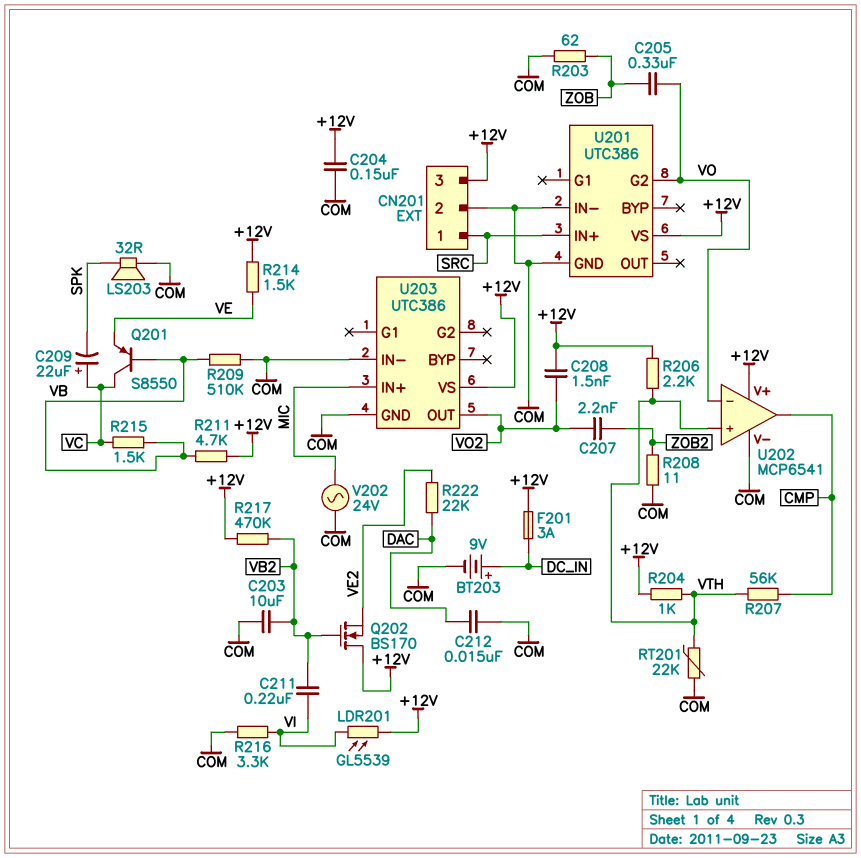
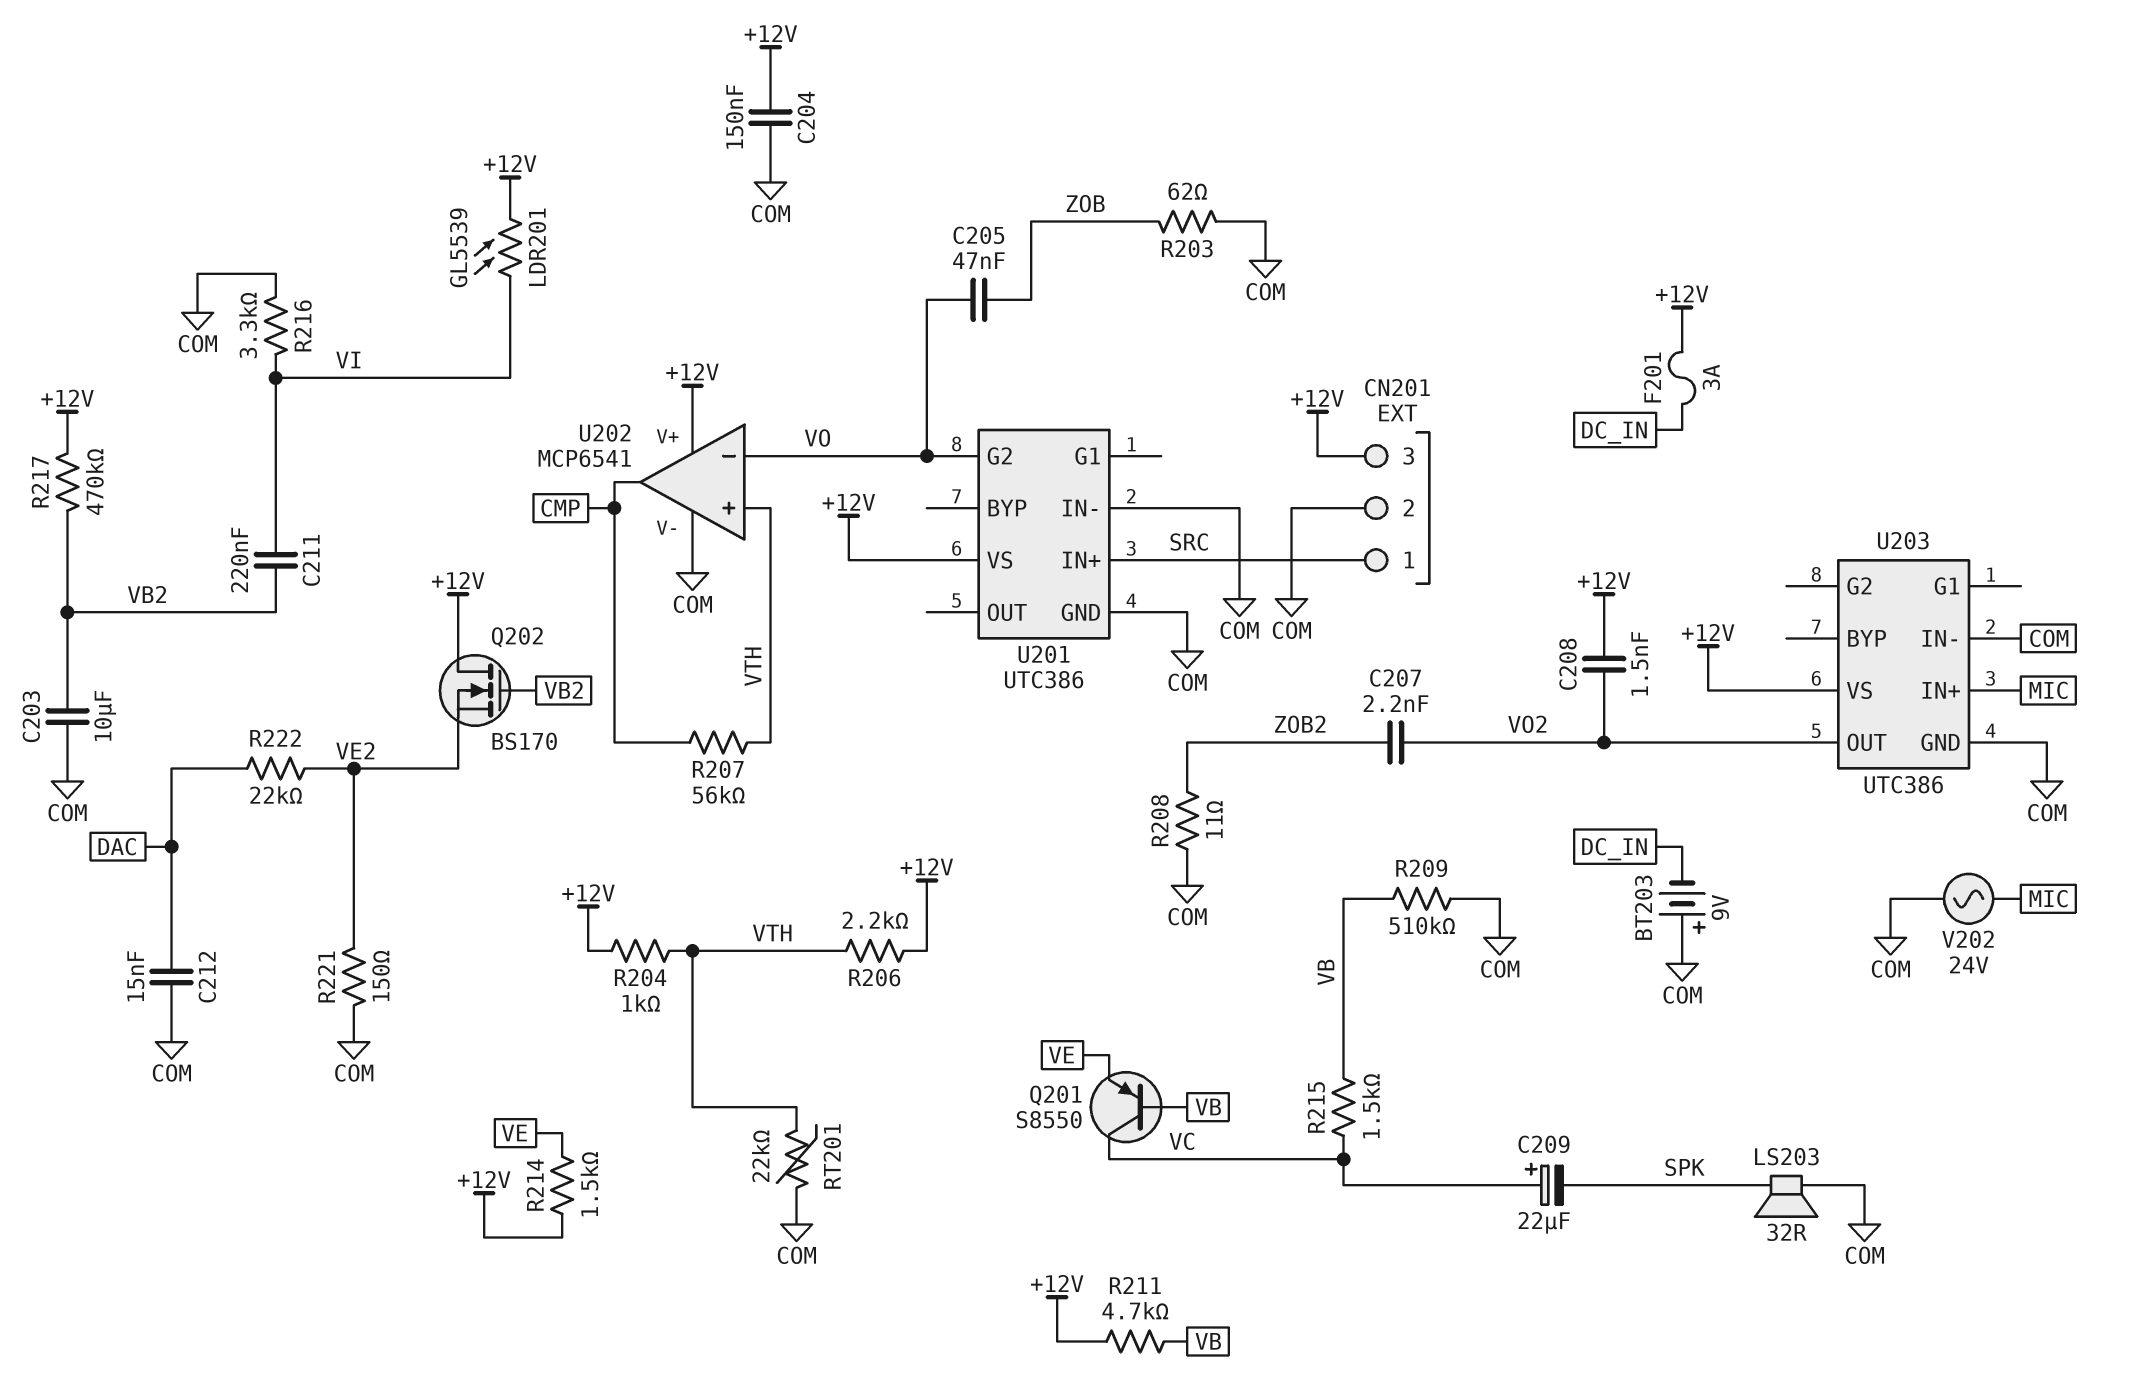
BT203: 9V (plus DC_IN, minus COM) -> 9V (plus COM, minus DC_IN)
C205: 330nF (VO, ZOB) -> 47nF (VO, ZOB)
R221: none -> 150 (COM, VE2)

